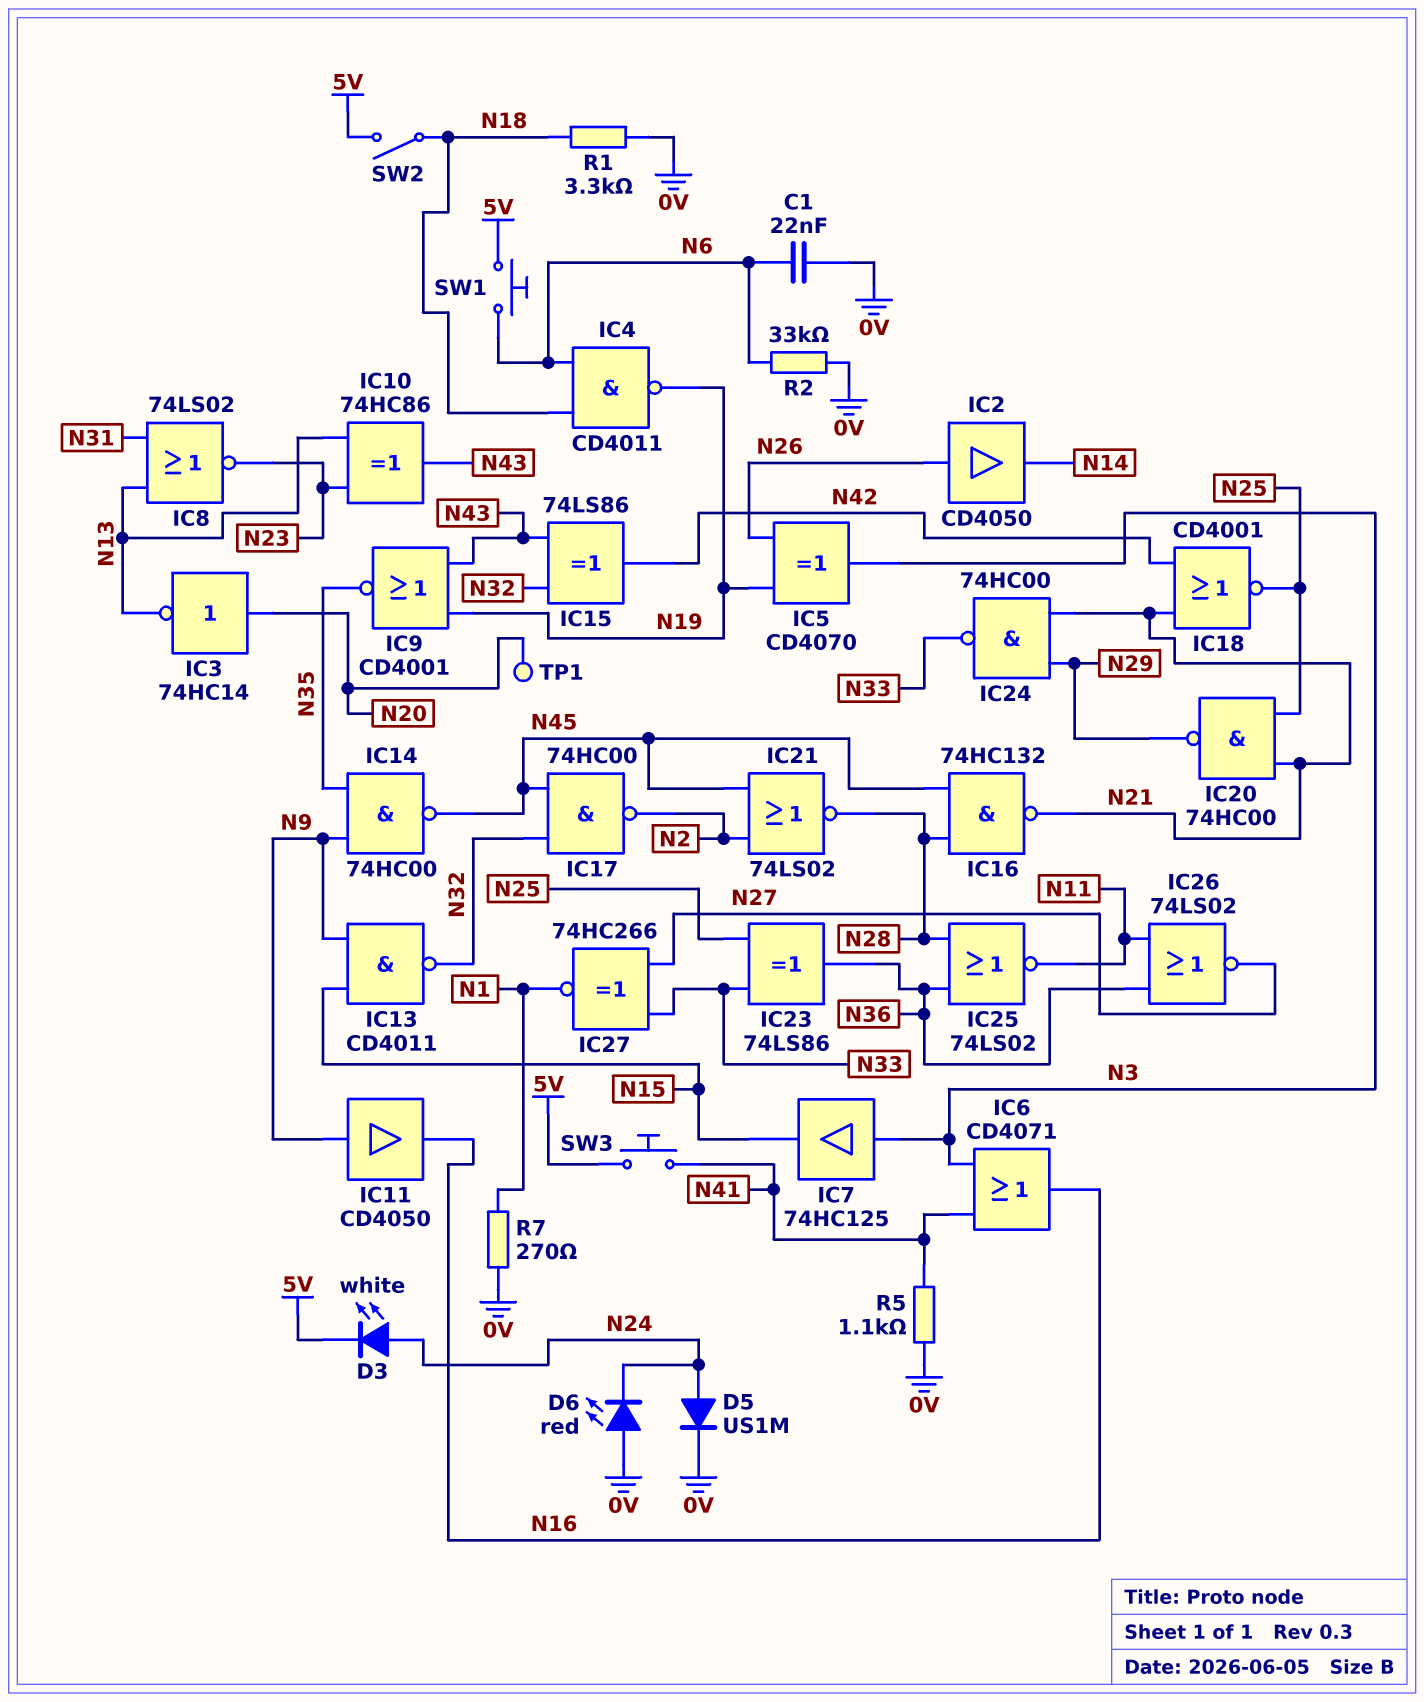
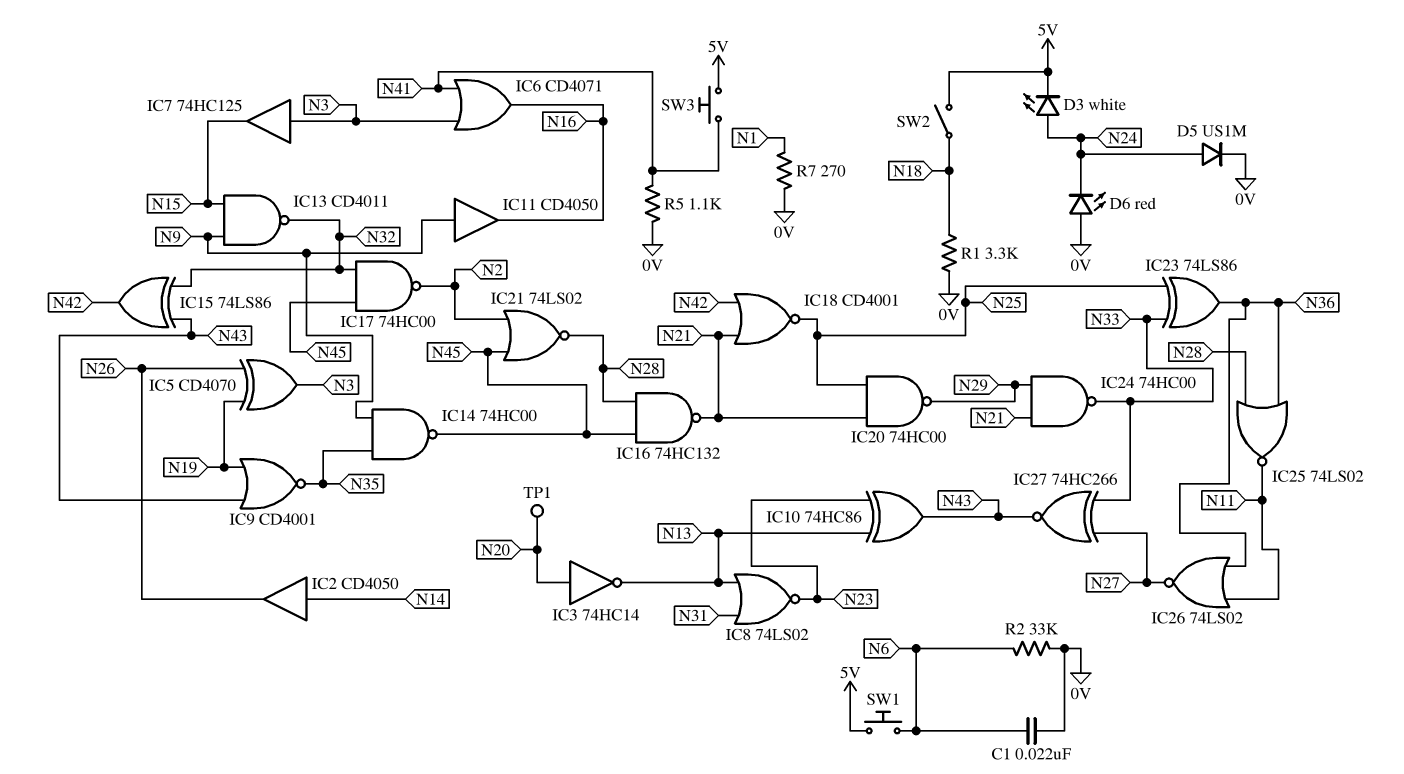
IC2: buffer CD4050 (in N26, out N14) -> buffer CD4050 (in N14, out N26)
IC4: NAND CD4011 (in N6, in N18, out N19) -> none
IC27: XNOR 74HC266 (in N27, in N33, out N1) -> XNOR 74HC266 (in N27, in N33, out N43)

